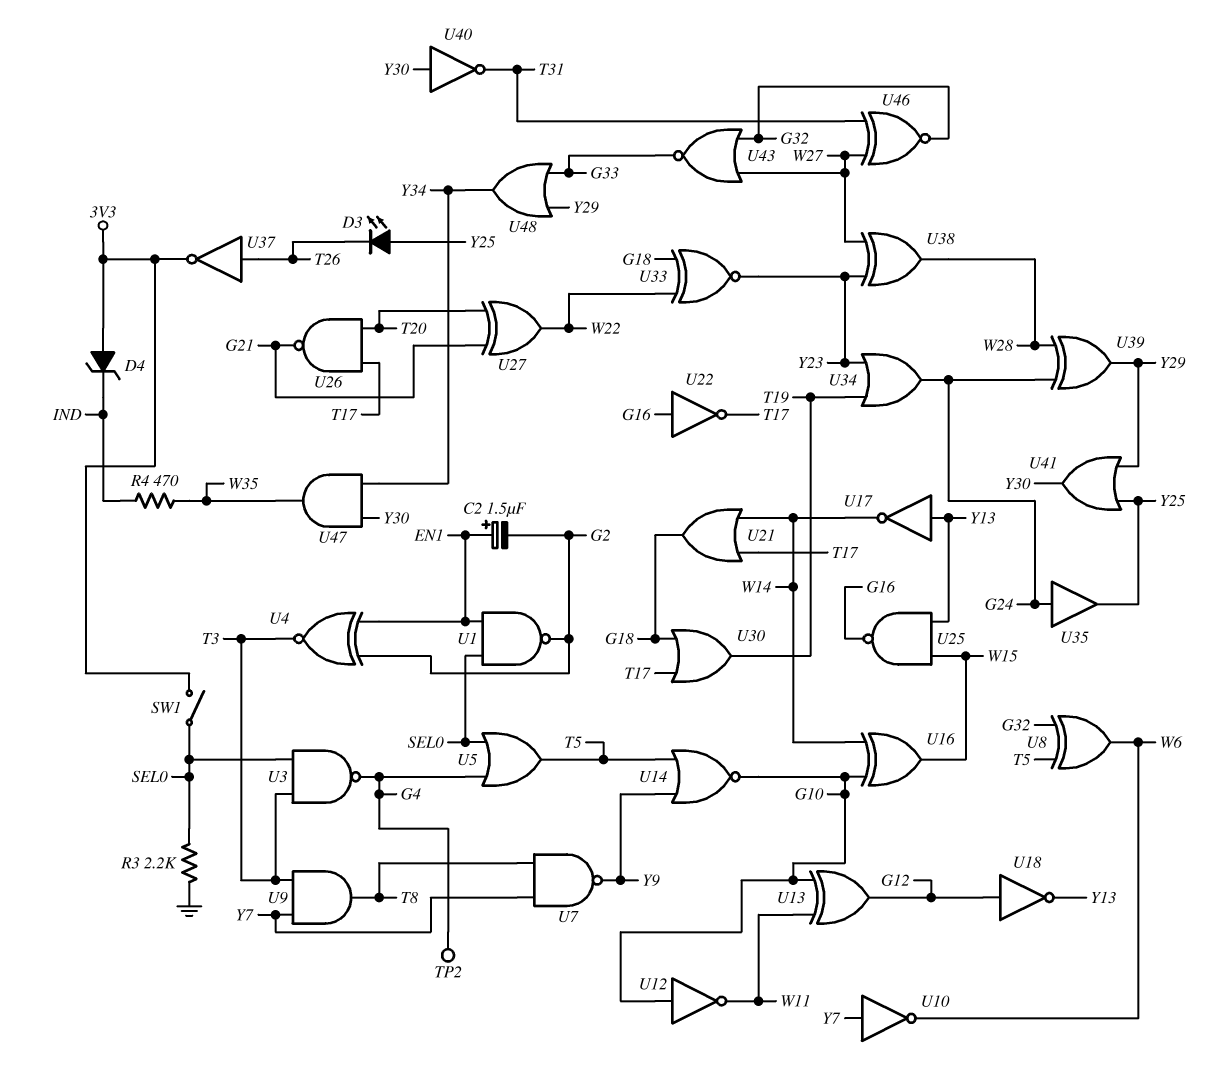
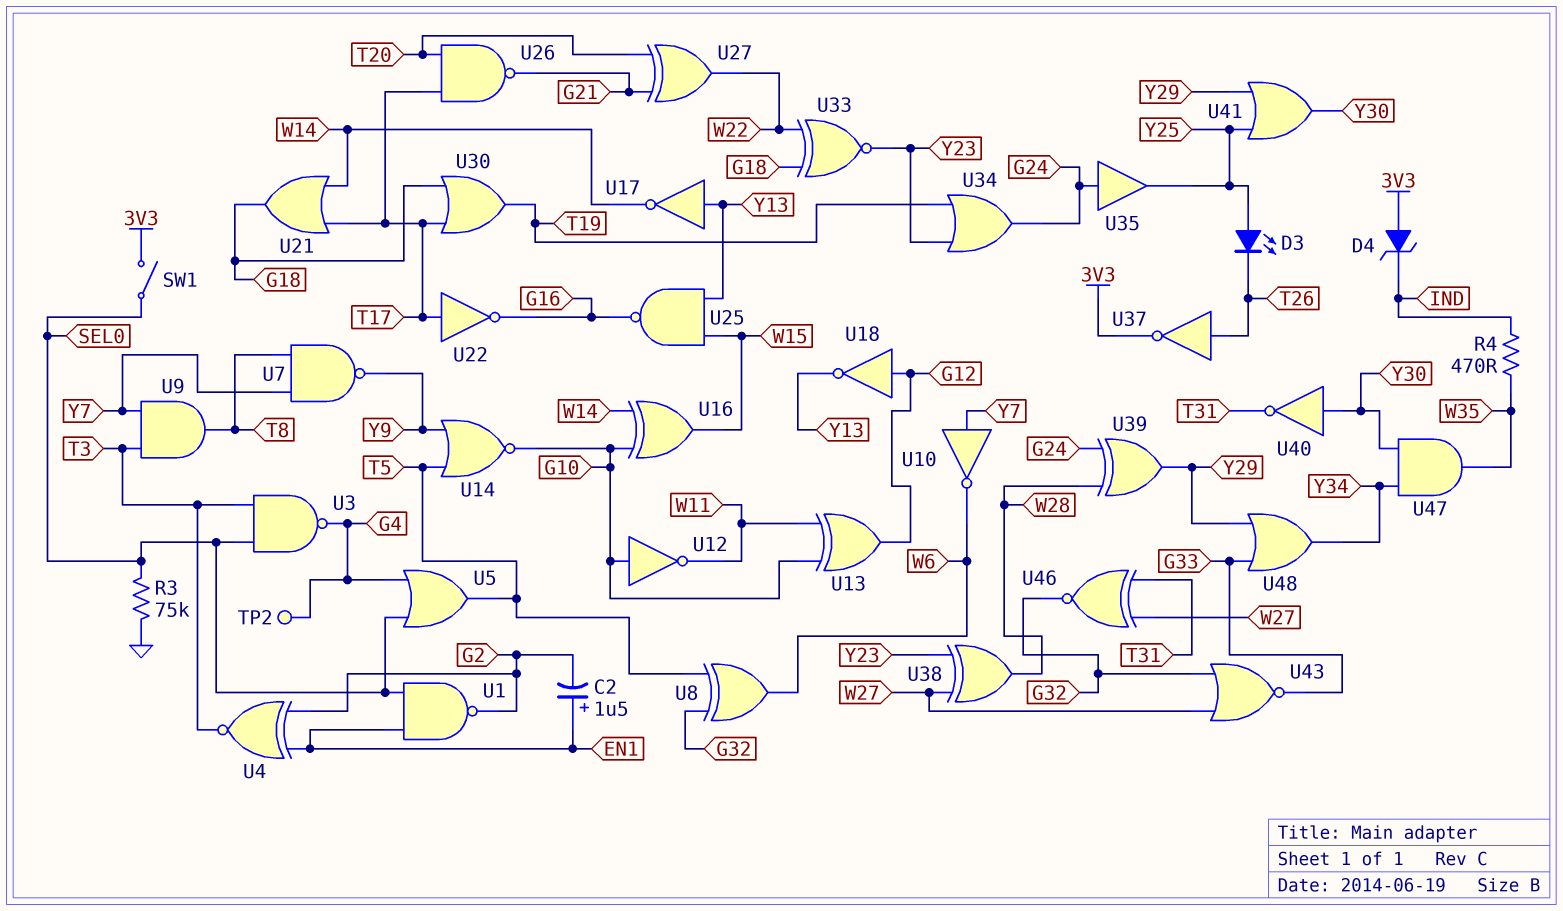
R3: 2.2k (GND, SEL0) -> 75k (GND, SEL0)
U22: NOT (in G16, out T17) -> NOT (in T17, out G16)

